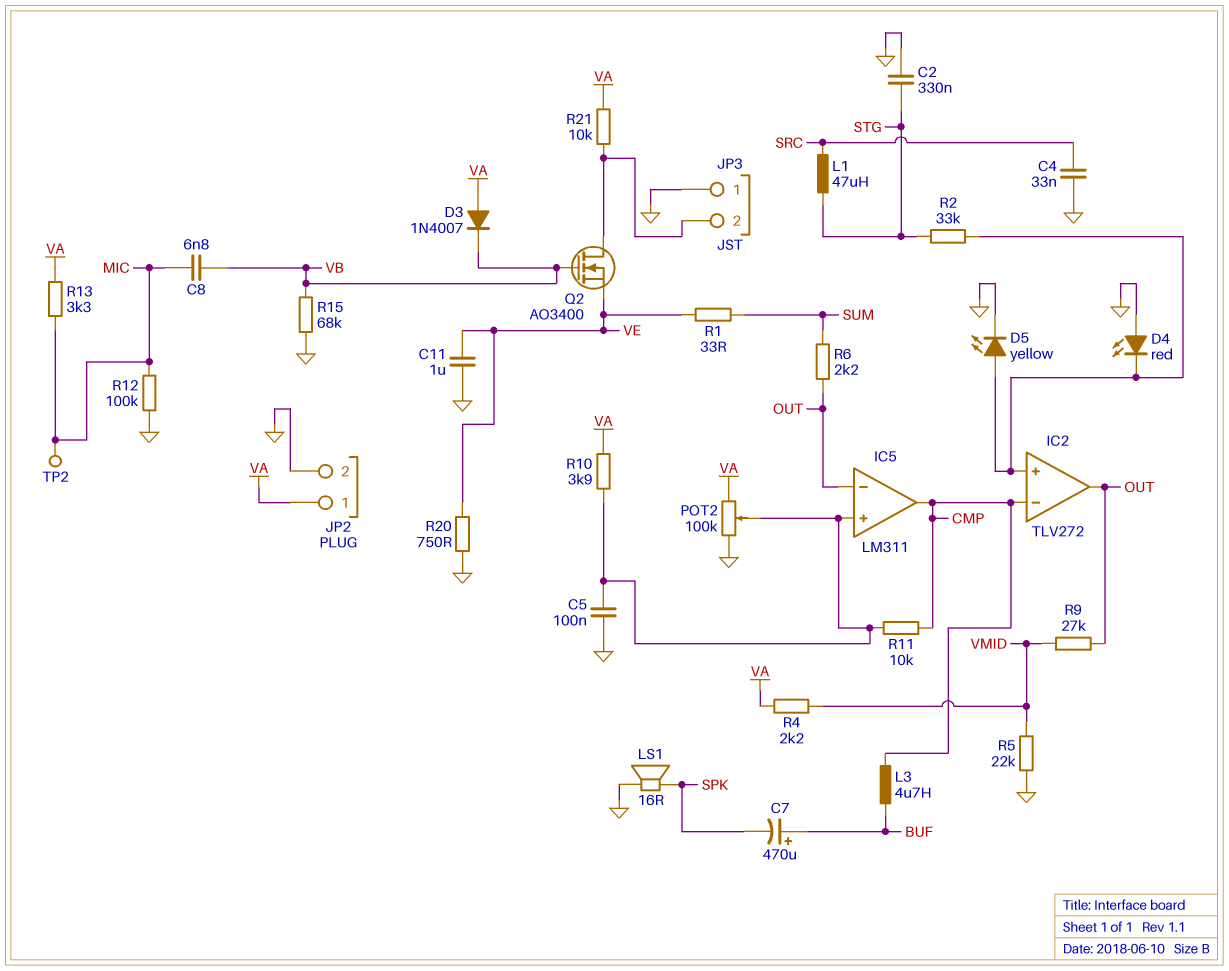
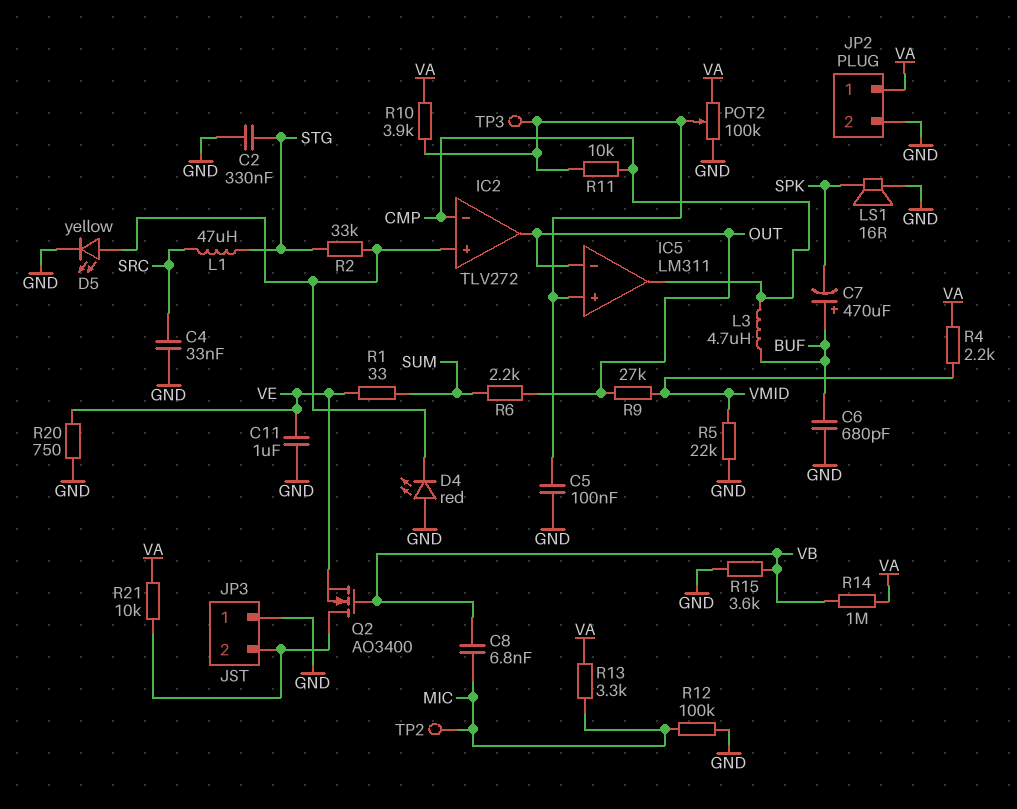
C6: none -> 680pF (BUF, GND)
D3: diode 1N4007 (A VA, K VB) -> none
R14: none -> 1M (VA, VB)
R15: 68k (GND, VB) -> 3.6k (GND, VB)
TP3: none -> test point (IC5/in+)

